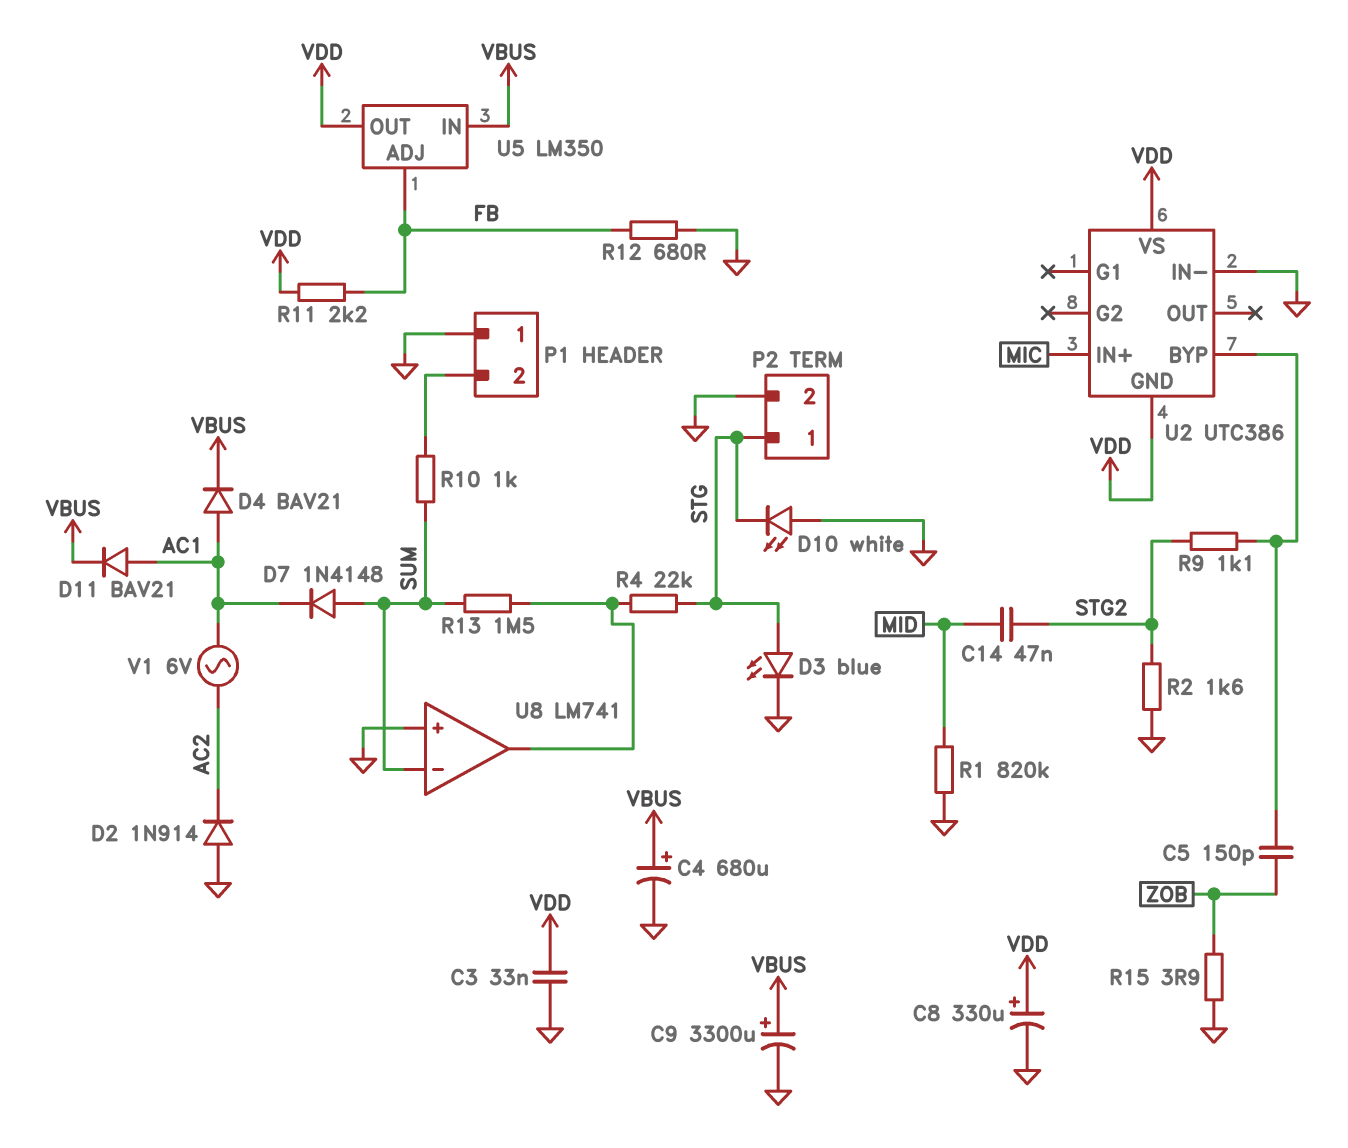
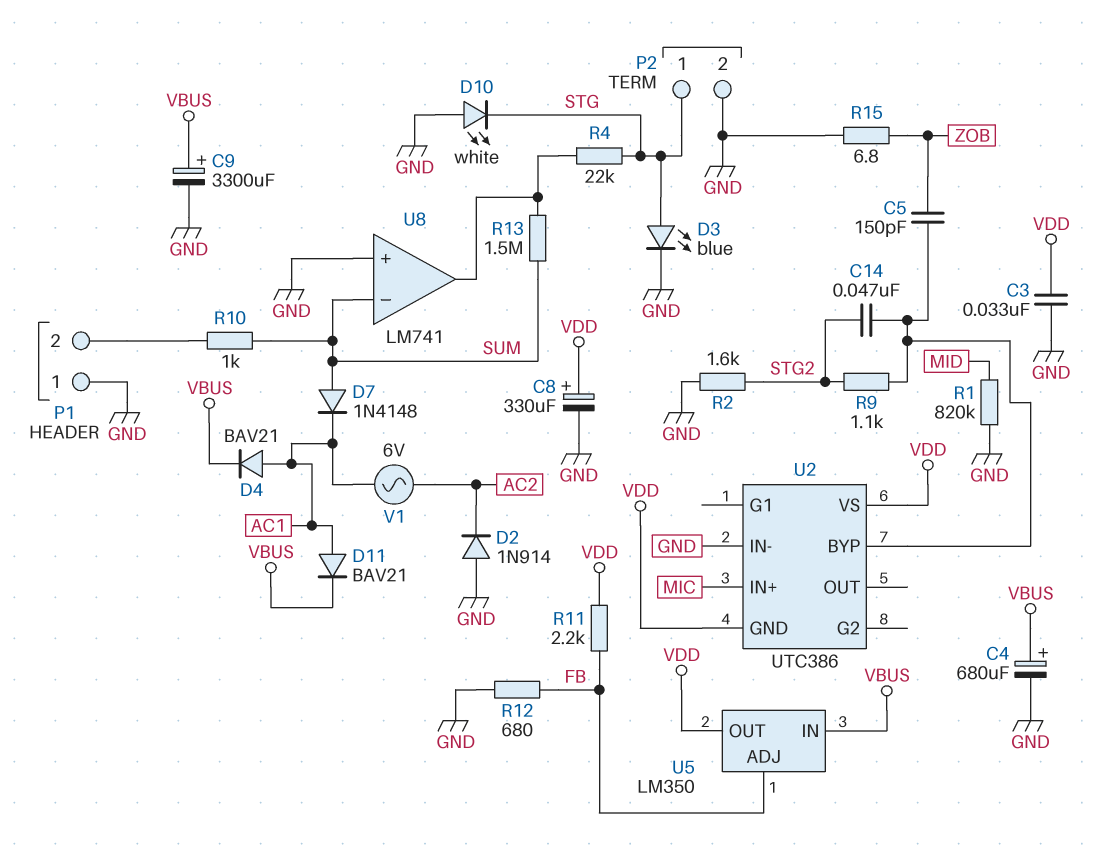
C14: 47nF (MID, STG2) -> 47nF (STG2, U2/BYP)
R15: 3.9 (GND, ZOB) -> 6.8 (GND, ZOB)

